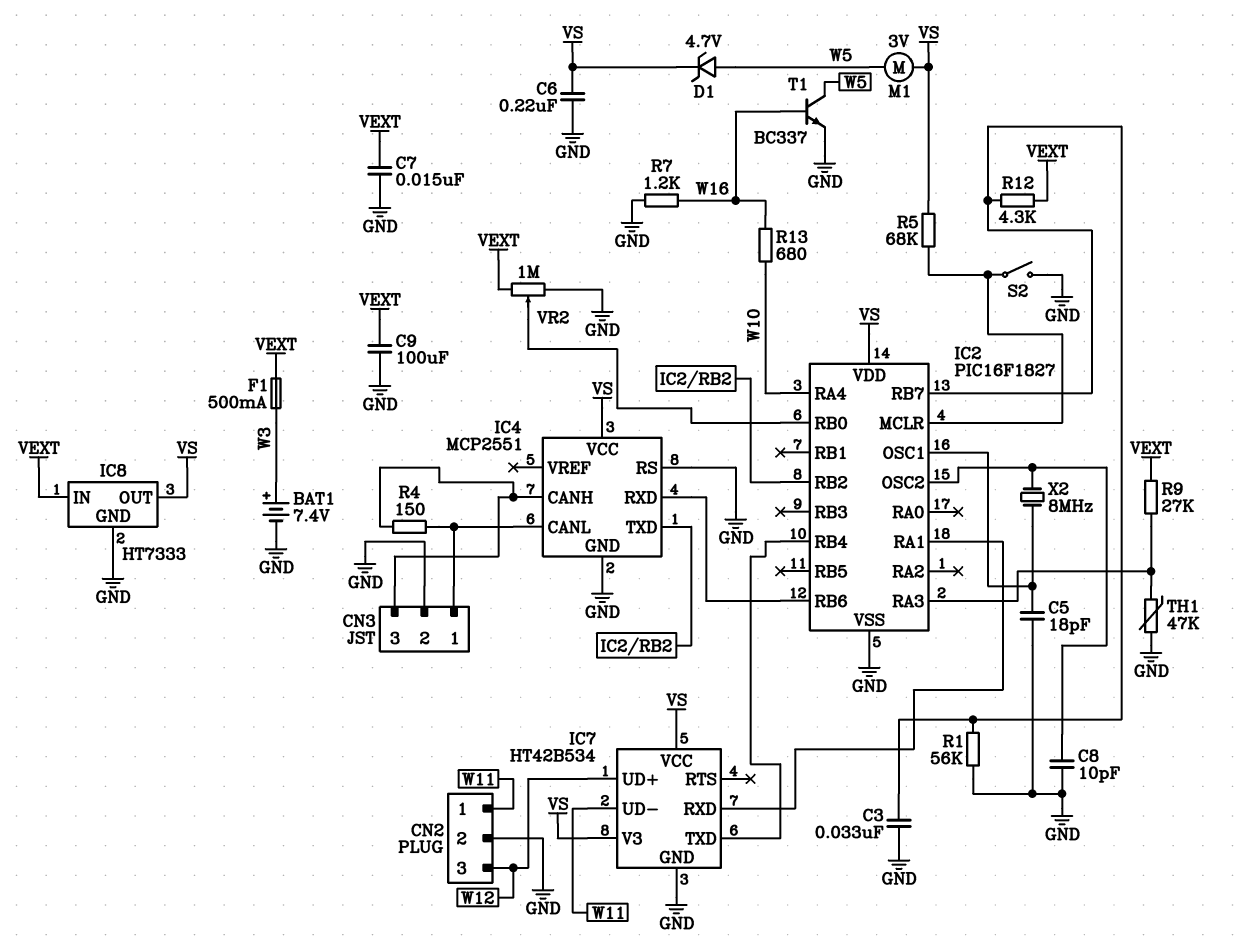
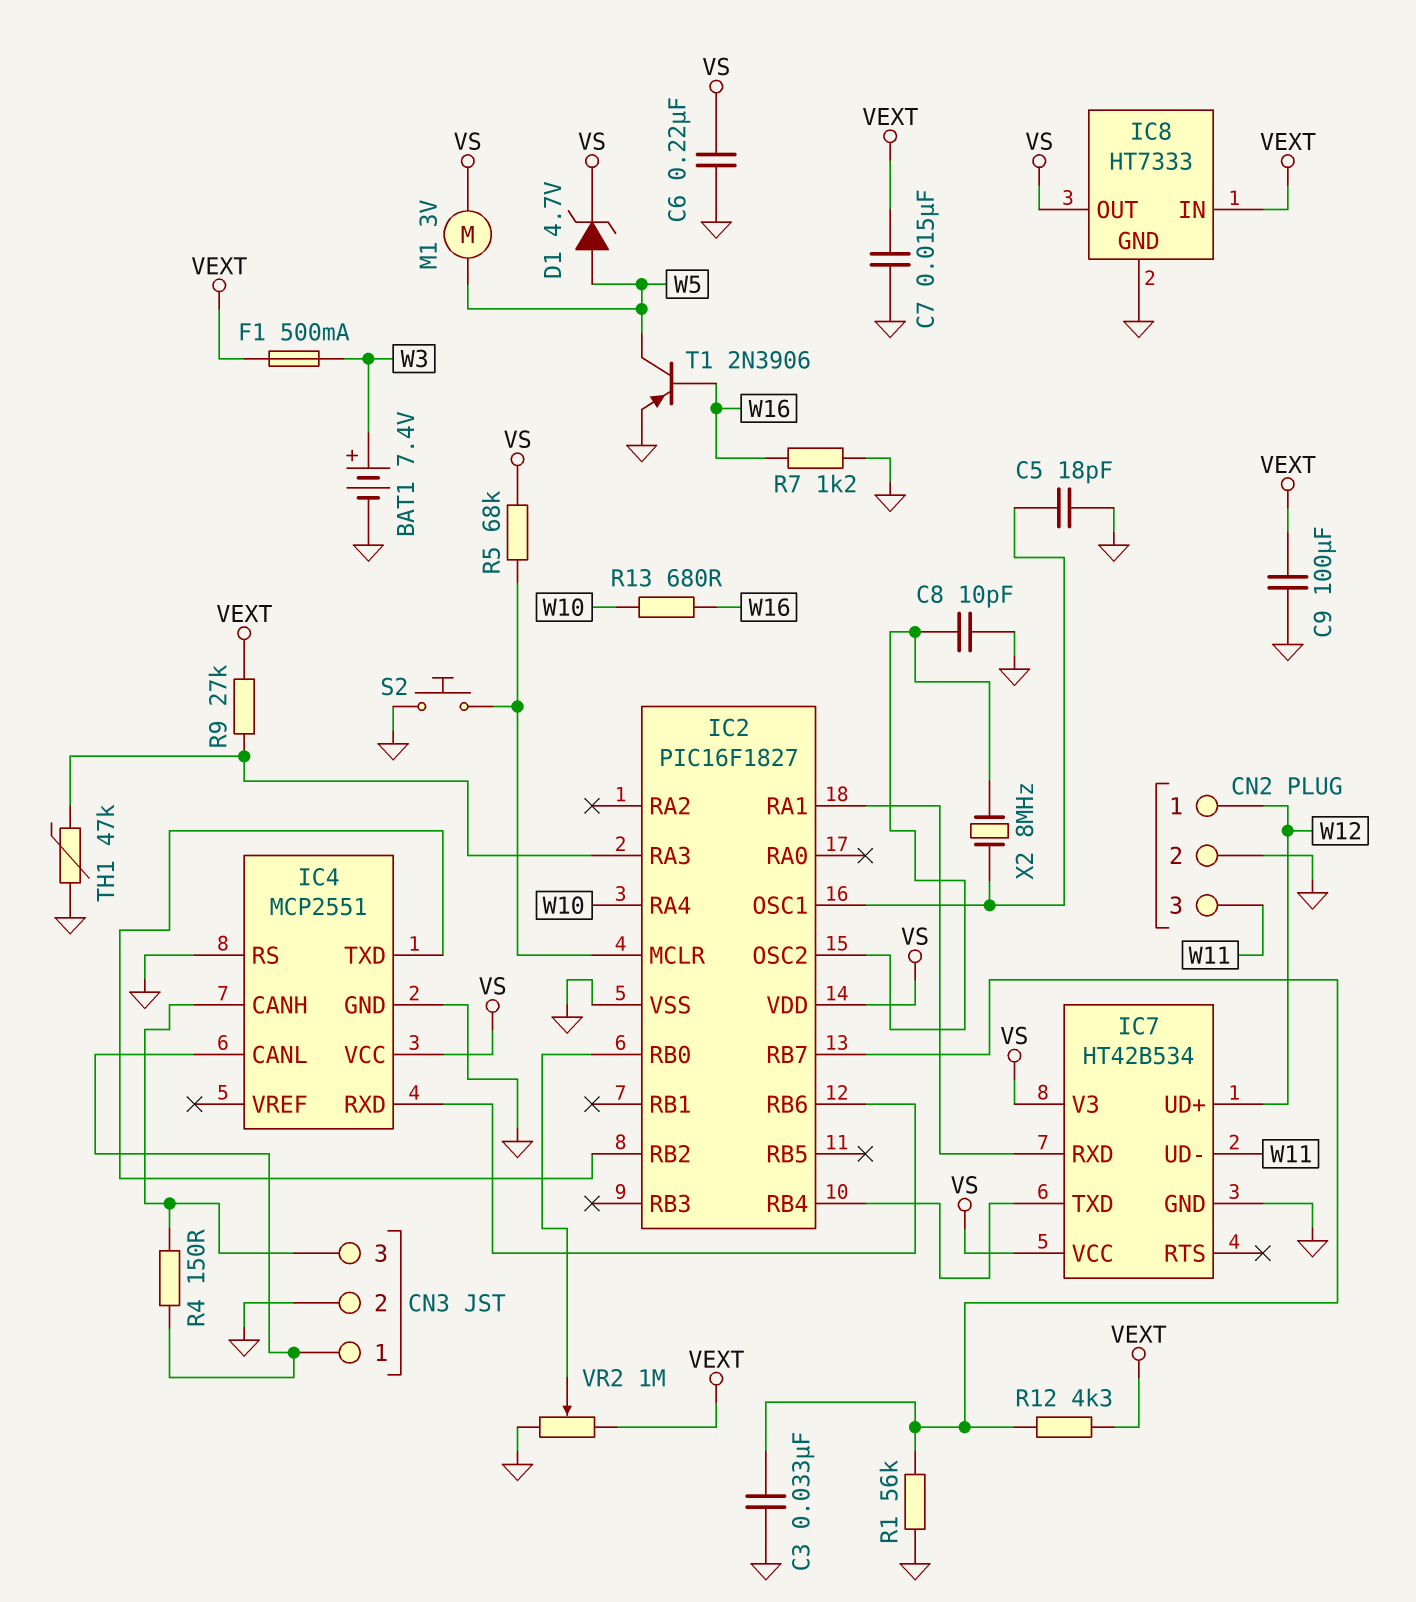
CN2 pin 1: W11 -> W12
CN2 pin 3: W12 -> W11
S2: switch (GND, IC2/MCLR) -> button (GND, IC2/MCLR)
T1: NPN BC337 (B W16, C W5, E GND) -> PNP 2N3906 (B W16, C W5, E GND)

